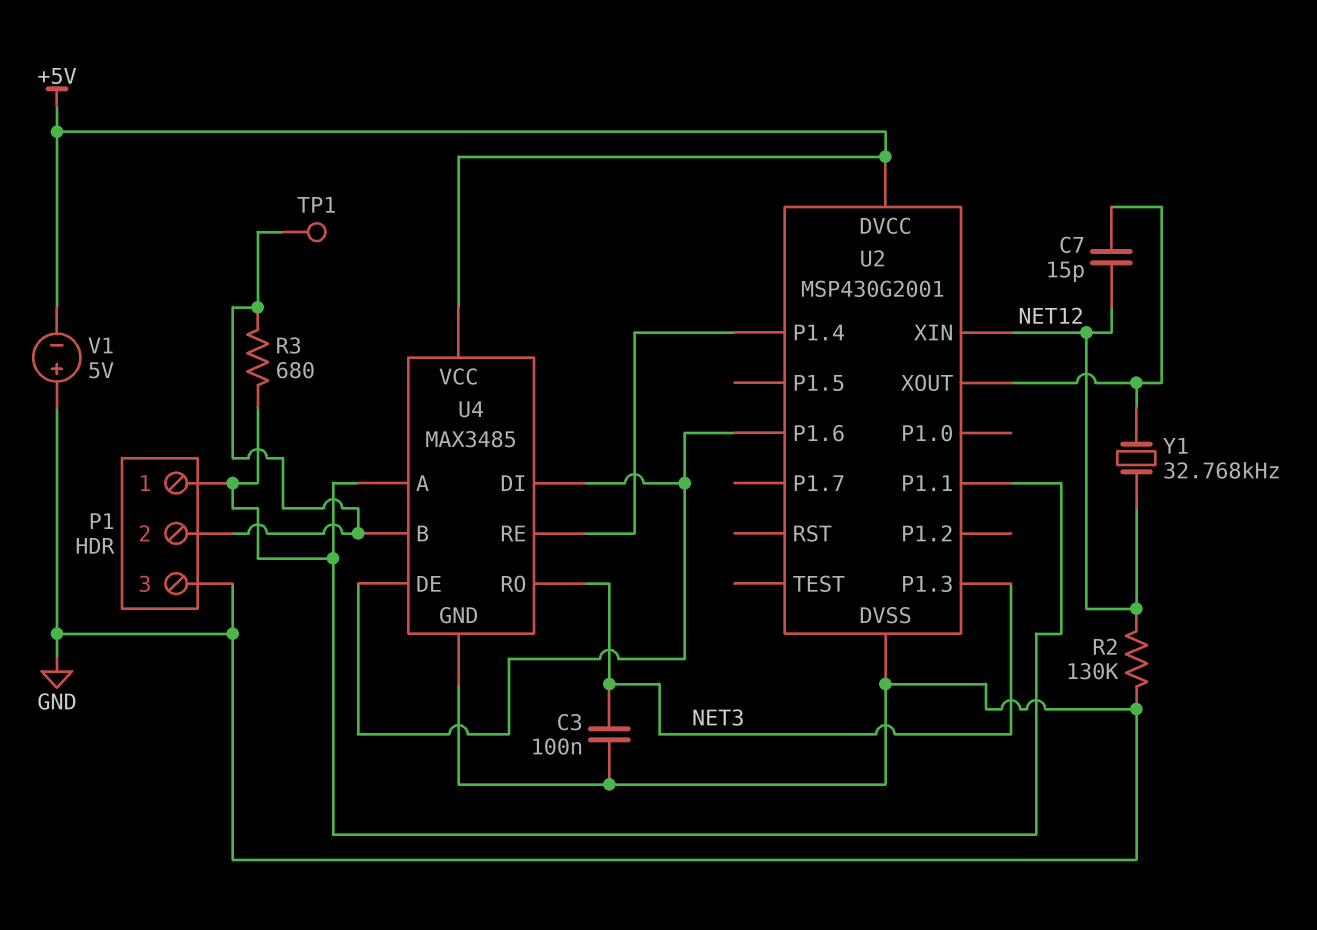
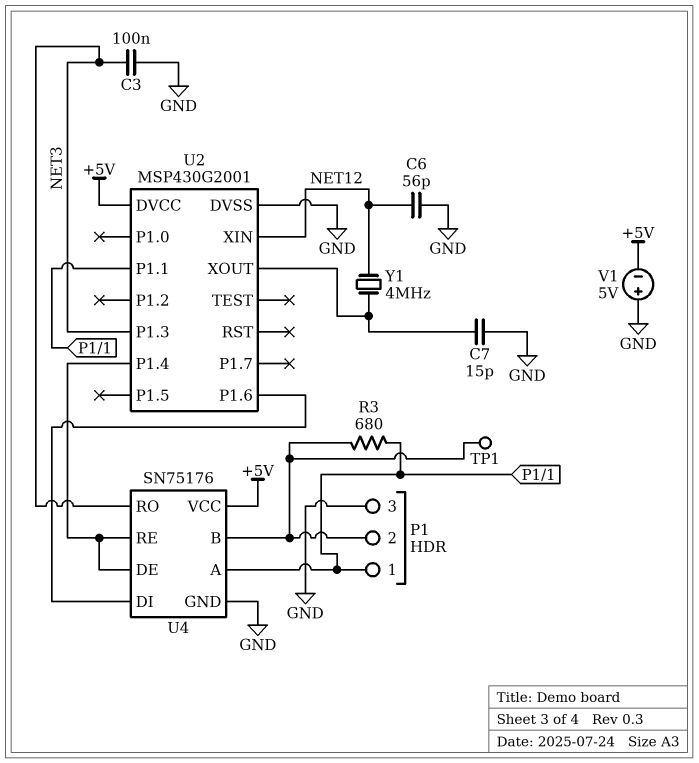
C6: none -> 56pF (GND, NET12)
C7: 15pF (NET12, U2/XOUT) -> 15pF (GND, U2/XOUT)
R2: 130k (GND, NET12) -> none
U4: MAX3485 -> SN75176
U4 pin DE: U2/P1.6 -> U2/P1.4
Y1: 32.768kHz (NET12, U2/XOUT) -> 4MHz (NET12, U2/XOUT)

